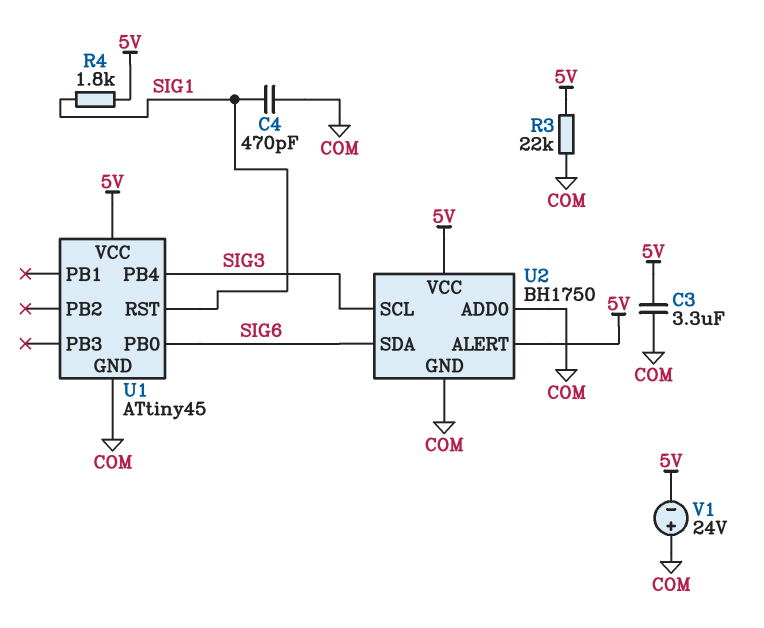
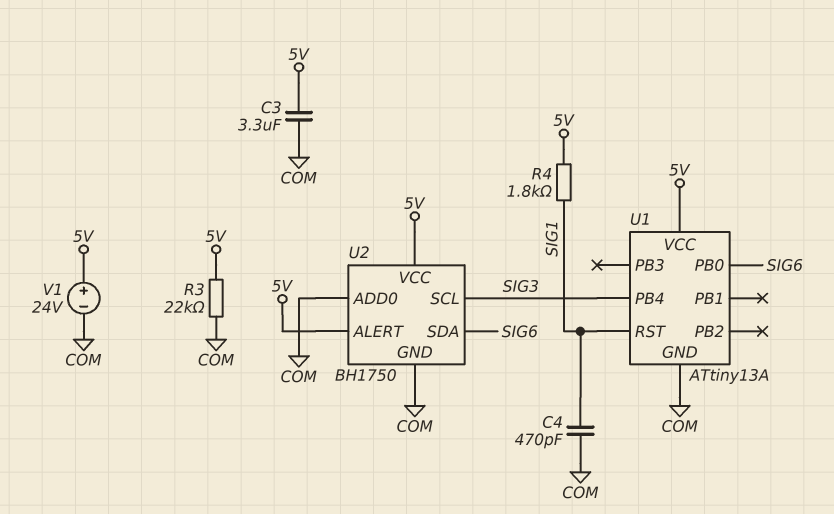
U1: ATtiny45 -> ATtiny13A
V1: 24V (plus COM, minus 5V) -> 24V (plus 5V, minus COM)

